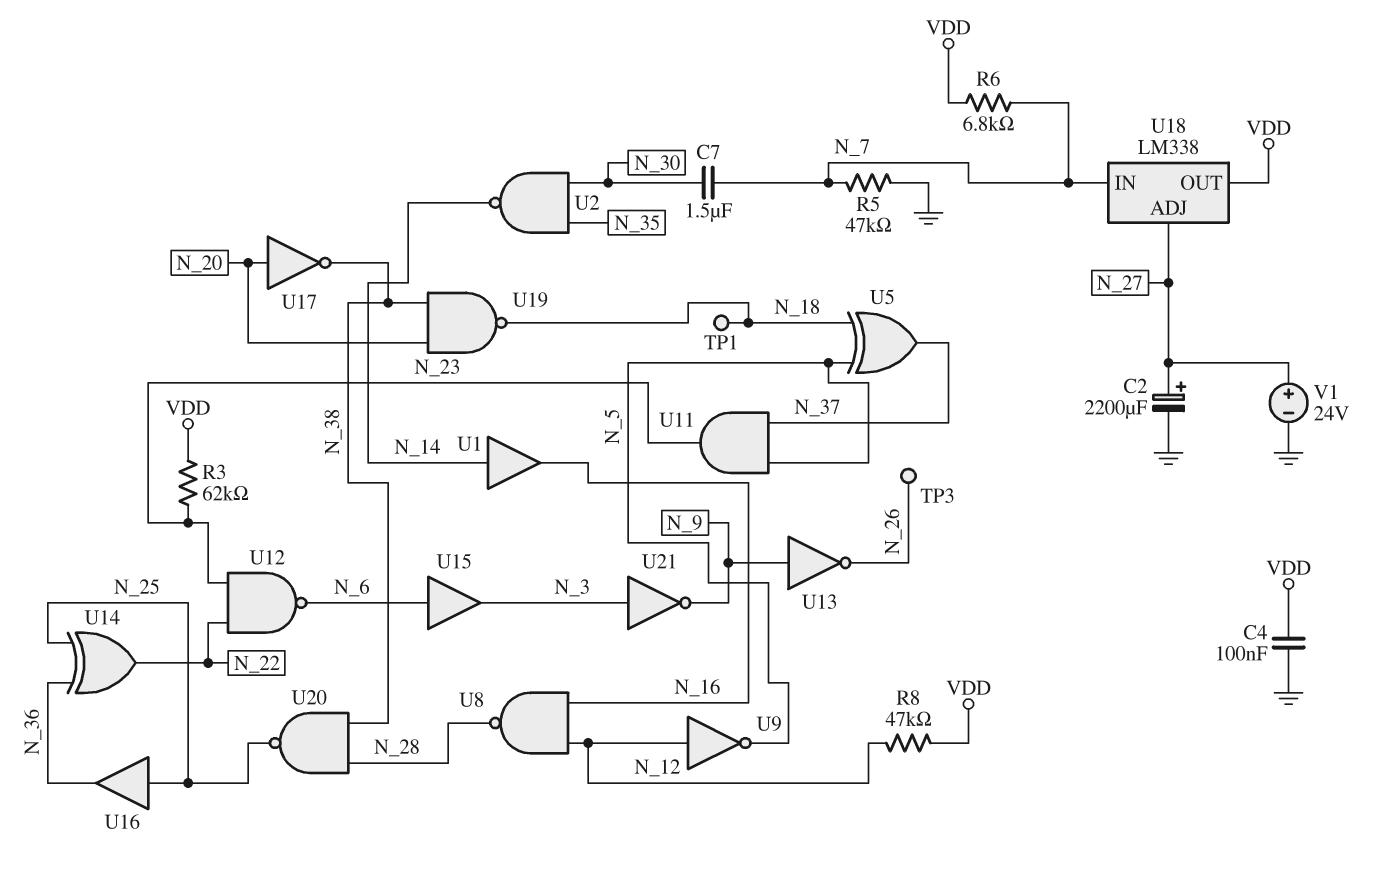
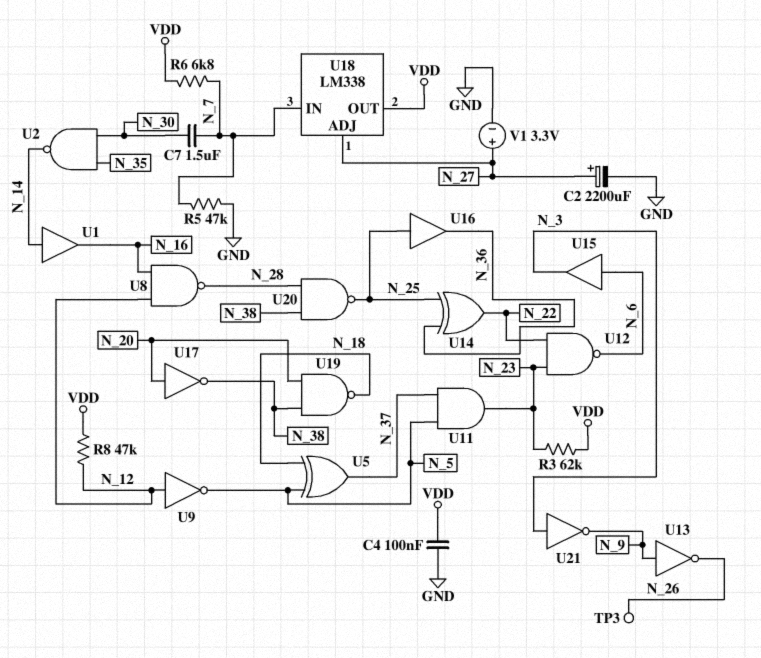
TP1: test point (N_18) -> none
V1: 24V (plus N_27, minus GND) -> 3.3V (plus N_27, minus GND)

